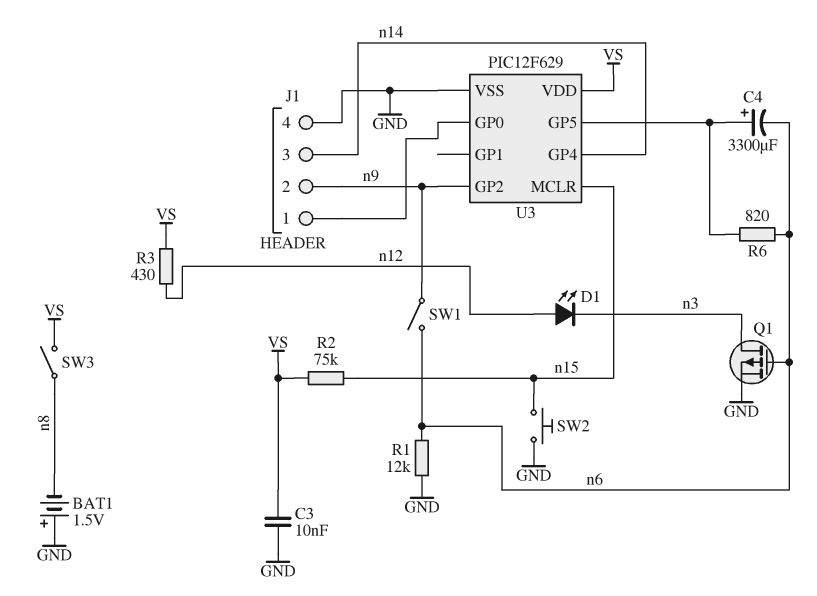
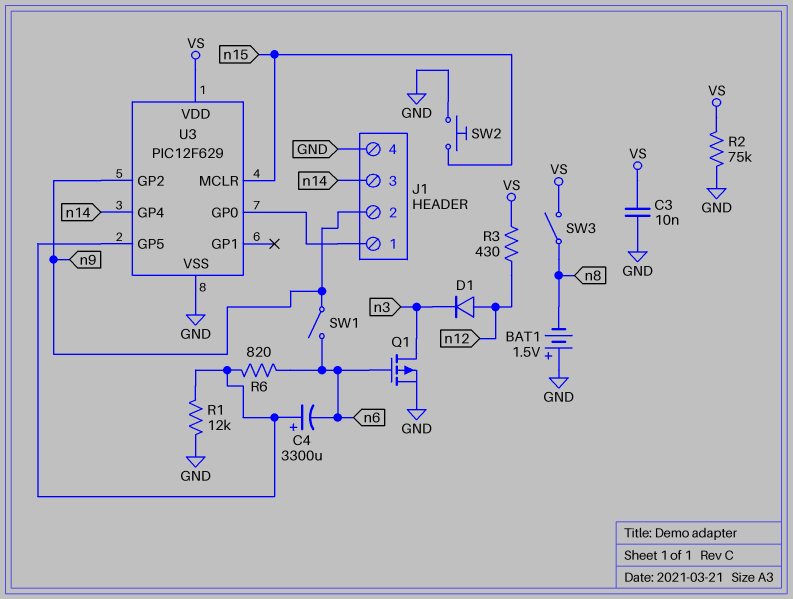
D1: LED (A n12, K n3) -> diode (A n12, K n3)
R1: 12k (GND, n6) -> 12k (GND, U3/GP5)
R2: 75k (VS, n15) -> 75k (GND, VS)

